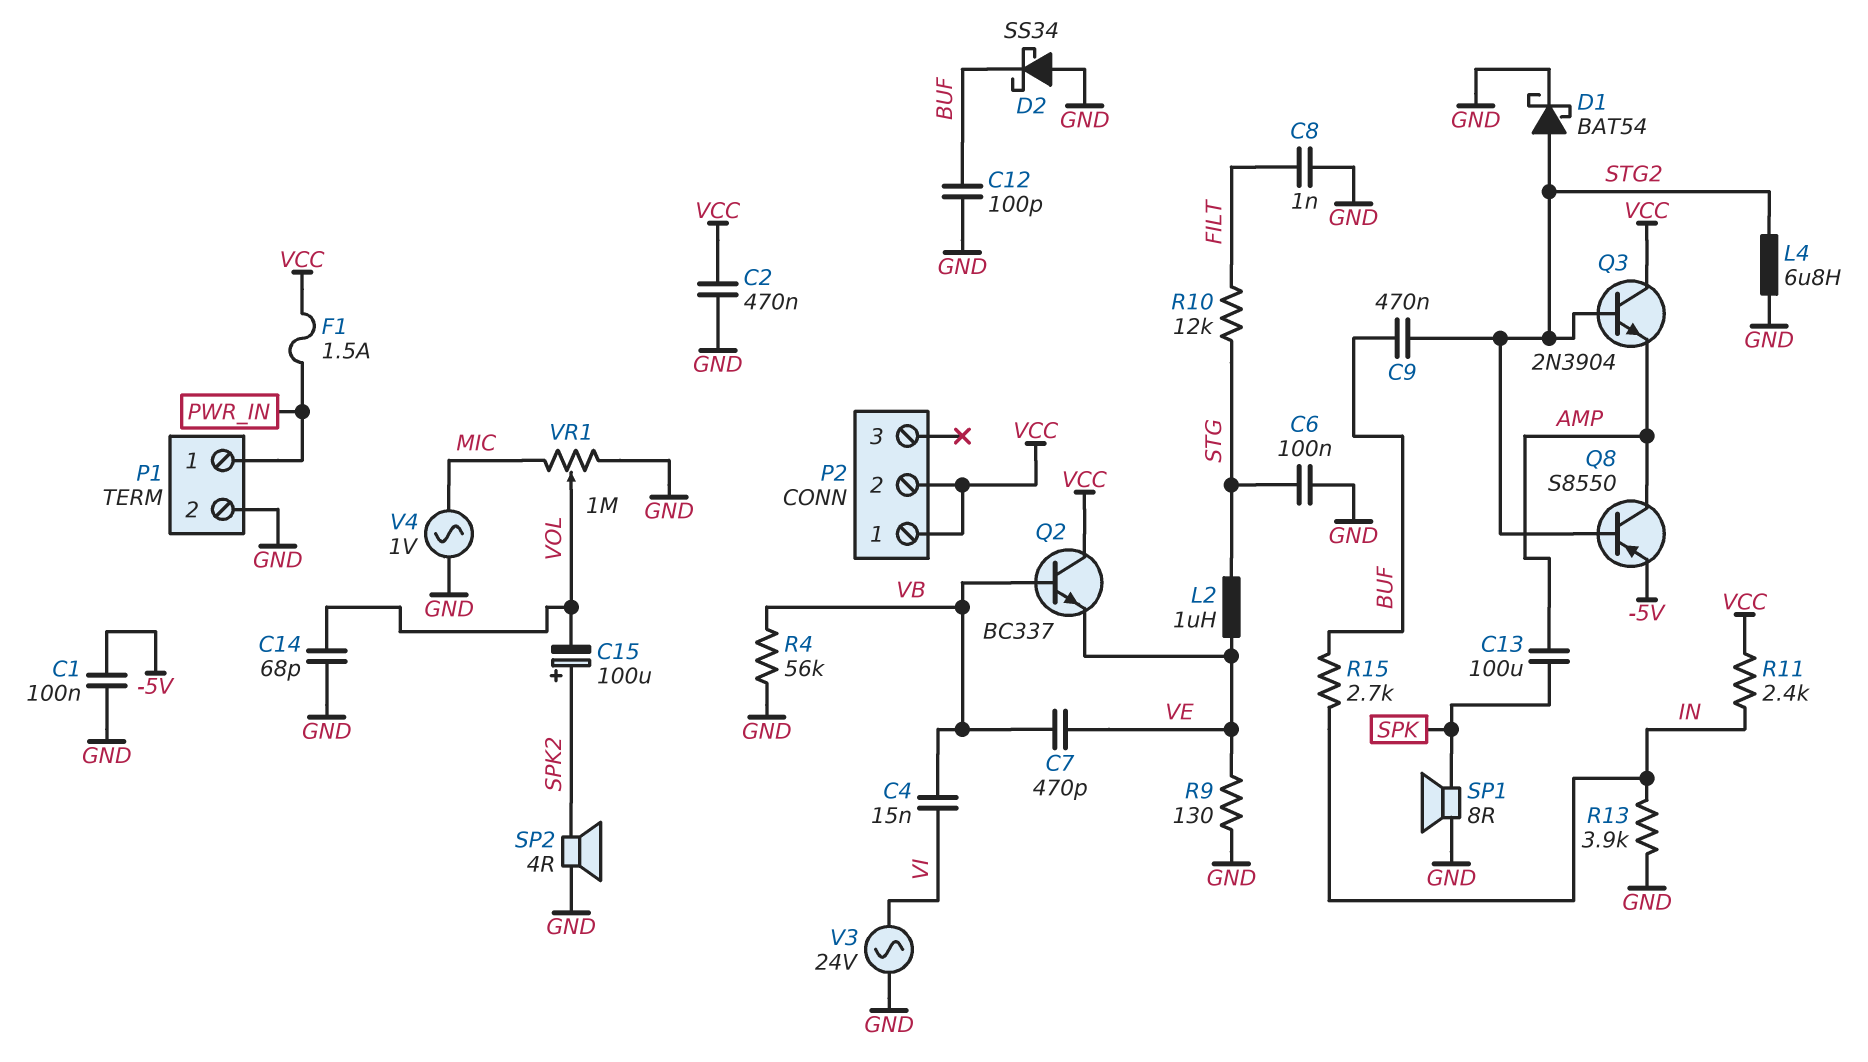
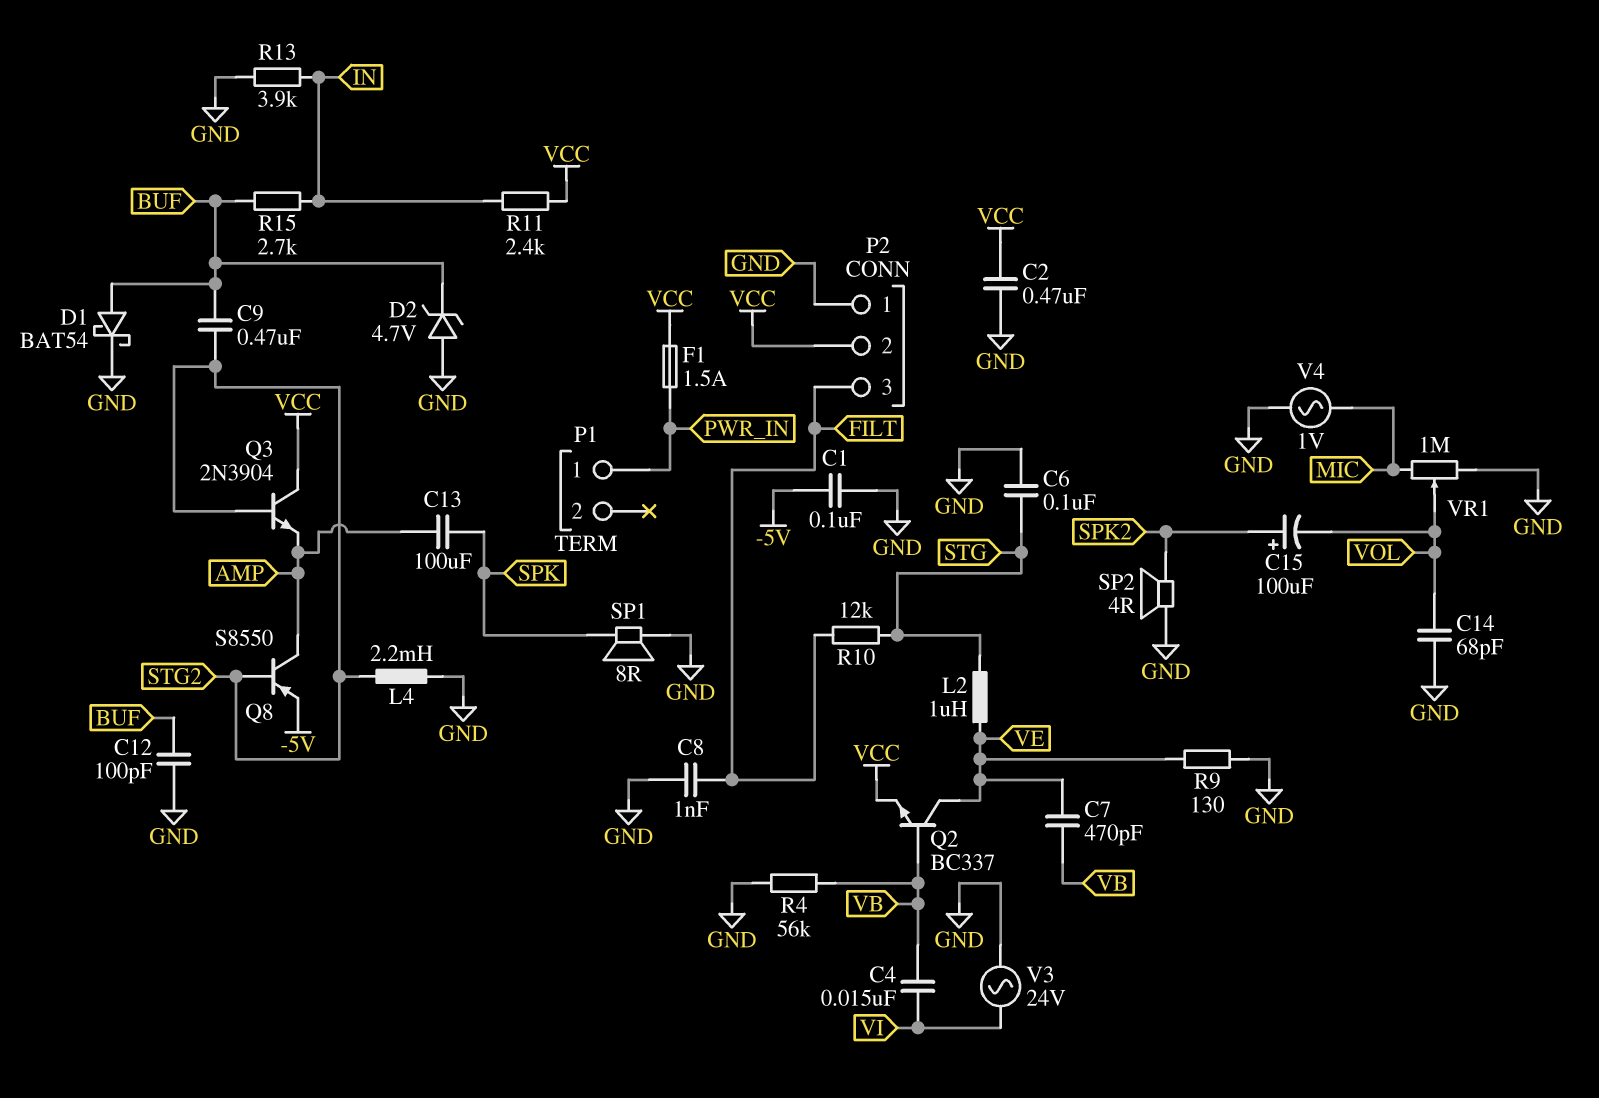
D1: schottky BAT54 (A STG2, K GND) -> schottky BAT54 (A BUF, K GND)
D2: schottky SS34 (A GND, K BUF) -> zener 4.7V (A GND, K BUF)
L4: 6.8uH (GND, STG2) -> 2.2mH (GND, STG2)
P1 pin 2: GND -> none
P2 pin 1: VCC -> GND
P2 pin 3: none -> FILT
Q2: NPN BC337 (B VB, C VCC, E VE) -> NPN BC337 (B VB, C VE, E VCC)

